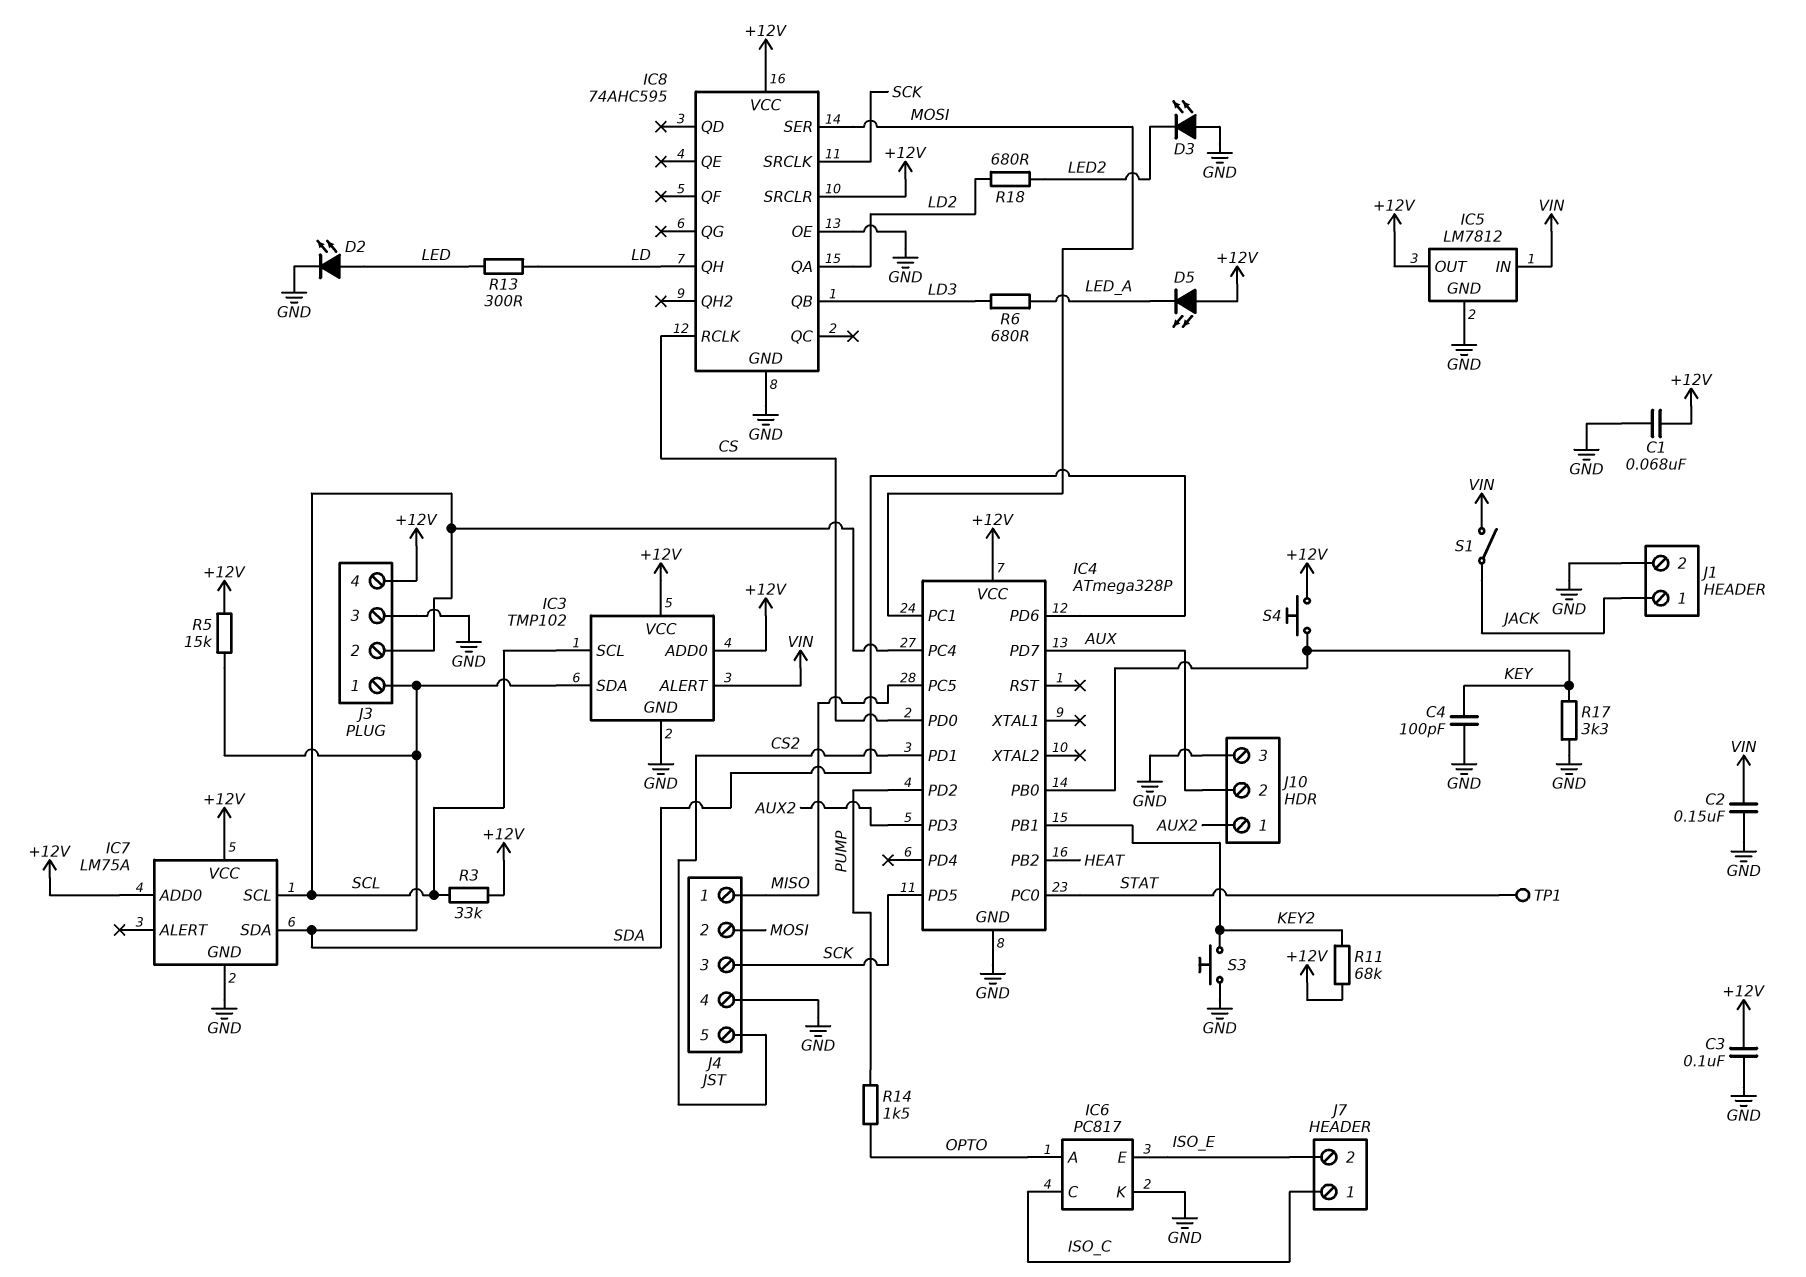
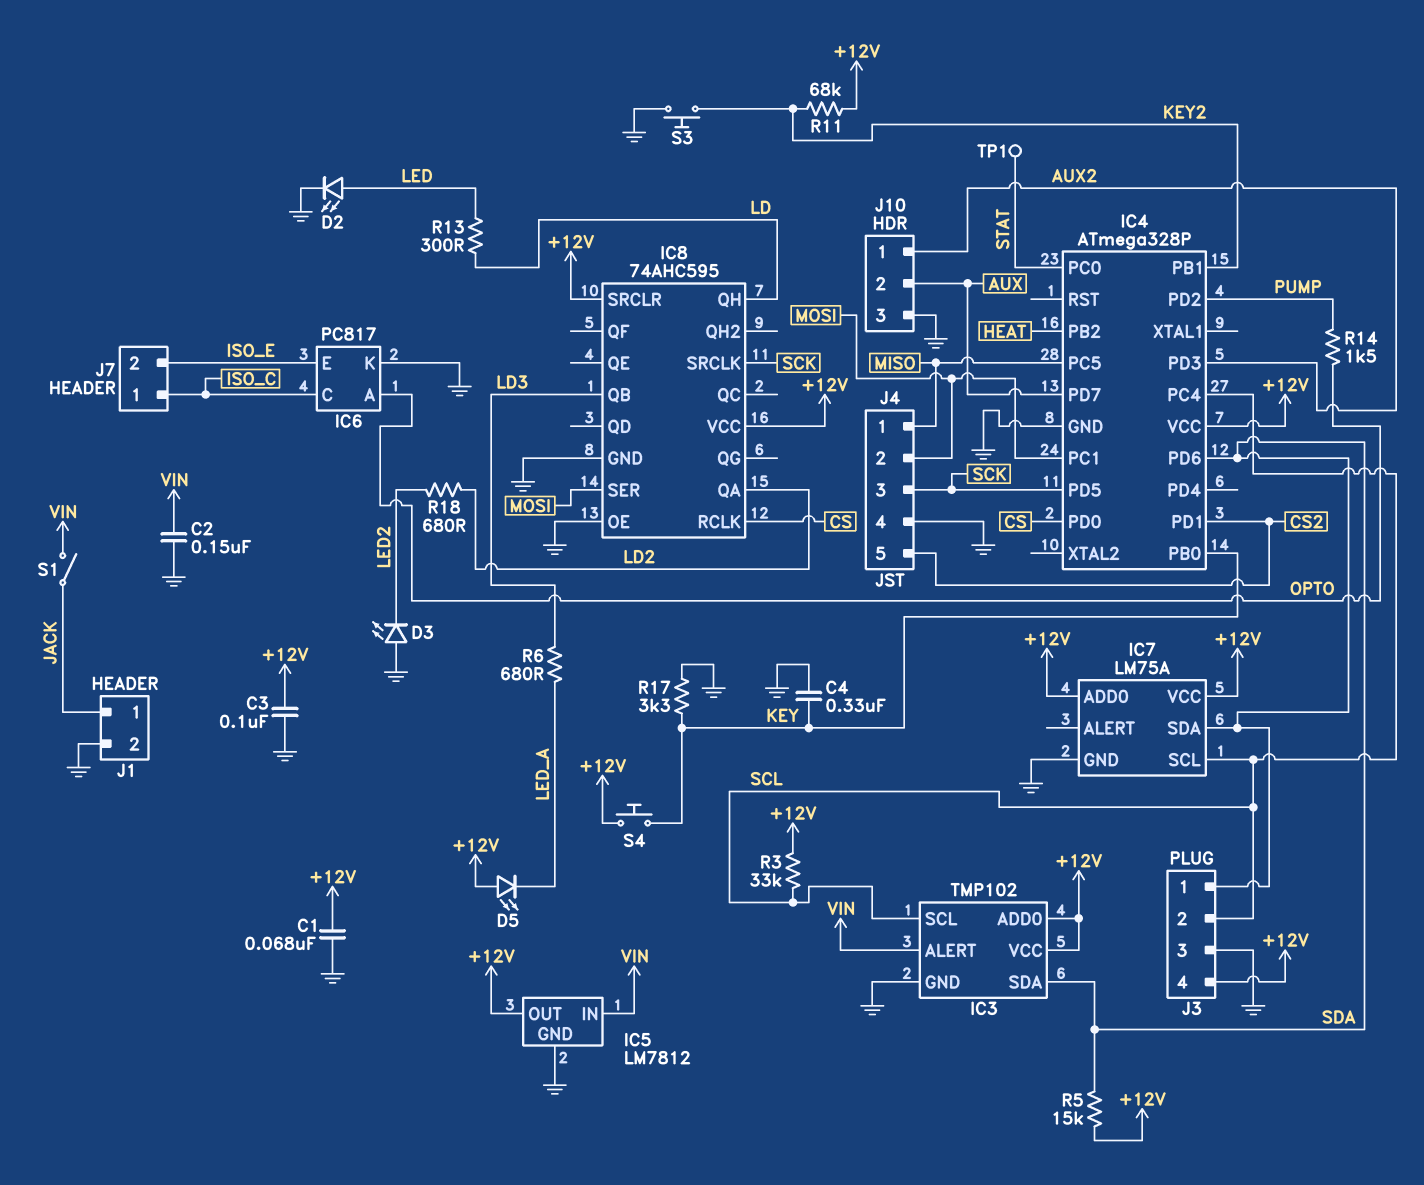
C4: 100pF (GND, KEY) -> 330nF (GND, KEY)

